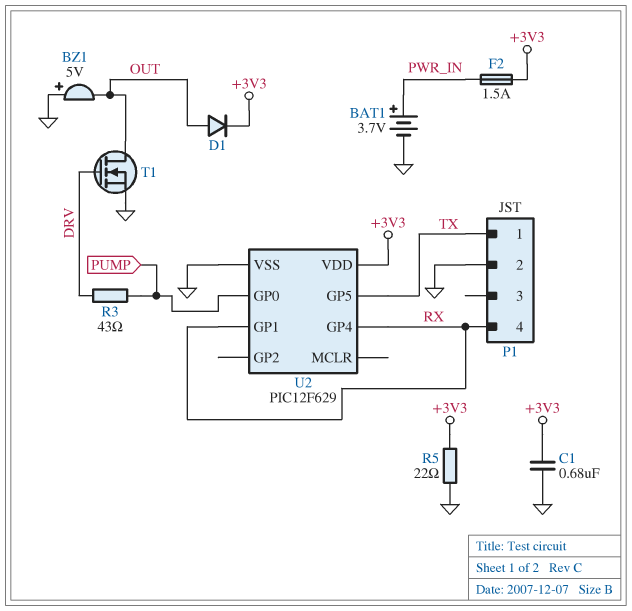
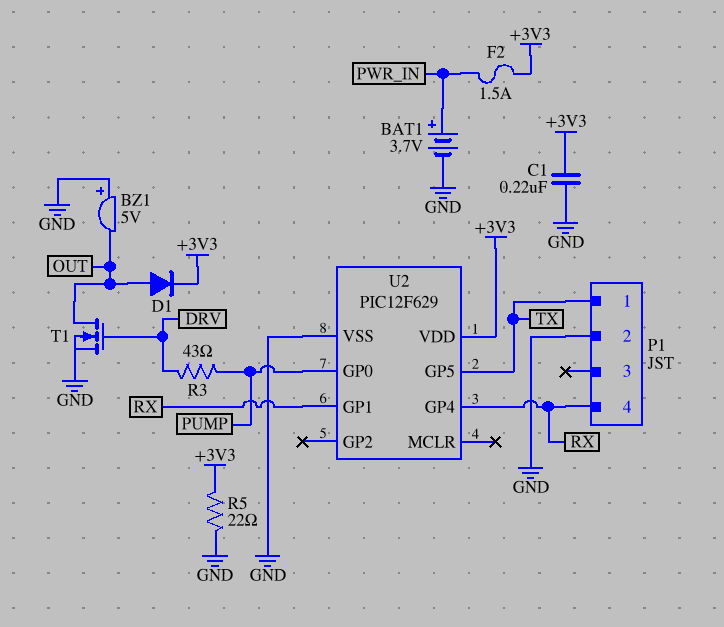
C1: 680nF (+3V3, GND) -> 220nF (+3V3, GND)

